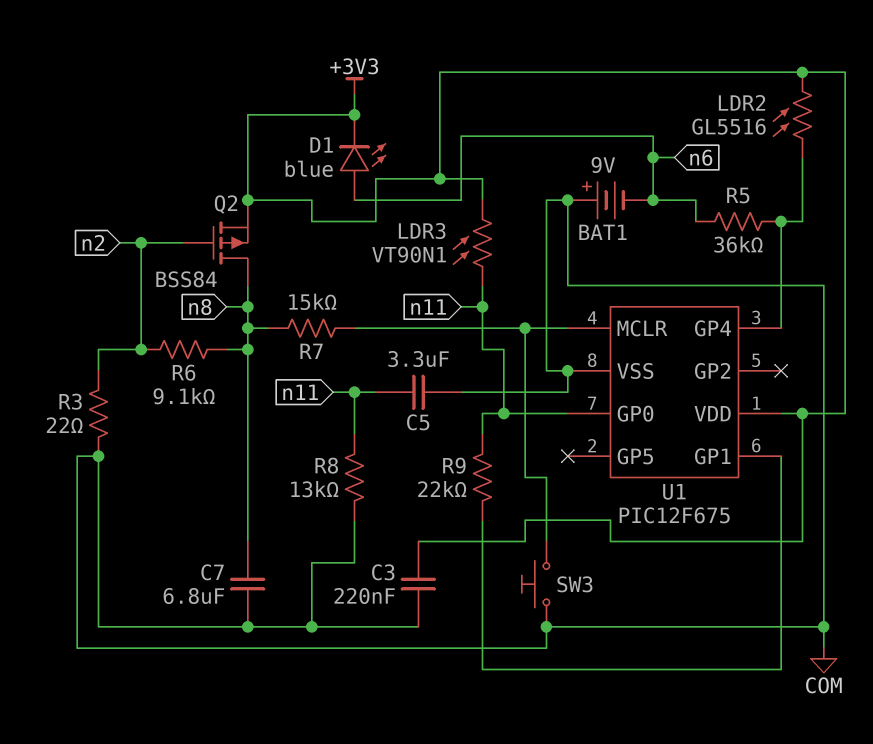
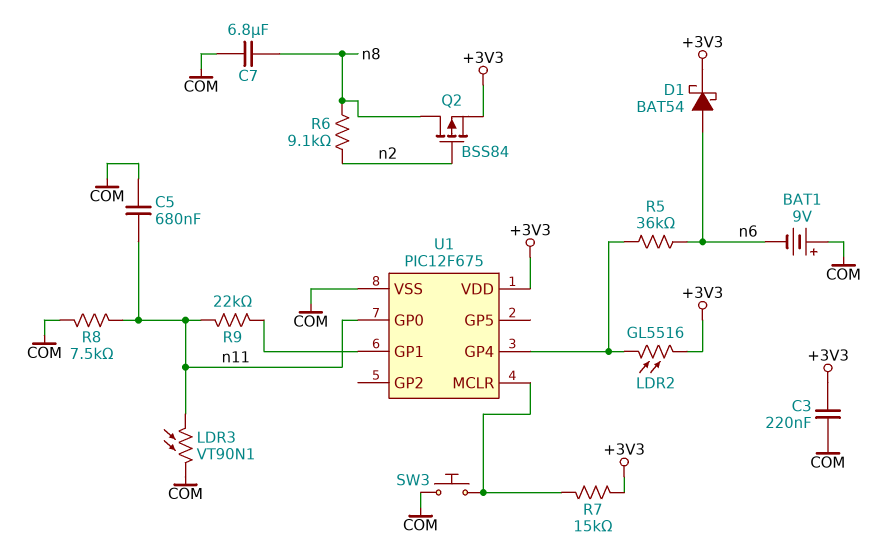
C5: 3.3uF (COM, n11) -> 680nF (COM, n11)
D1: LED blue (A n6, K +3V3) -> schottky BAT54 (A n6, K +3V3)
LDR3: VT90N1 (+3V3, n11) -> VT90N1 (COM, n11)
R3: 22 (COM, n2) -> none
R7: 15k (U1/MCLR, n8) -> 15k (+3V3, U1/MCLR)
R8: 13k (COM, n11) -> 7.5k (COM, n11)

